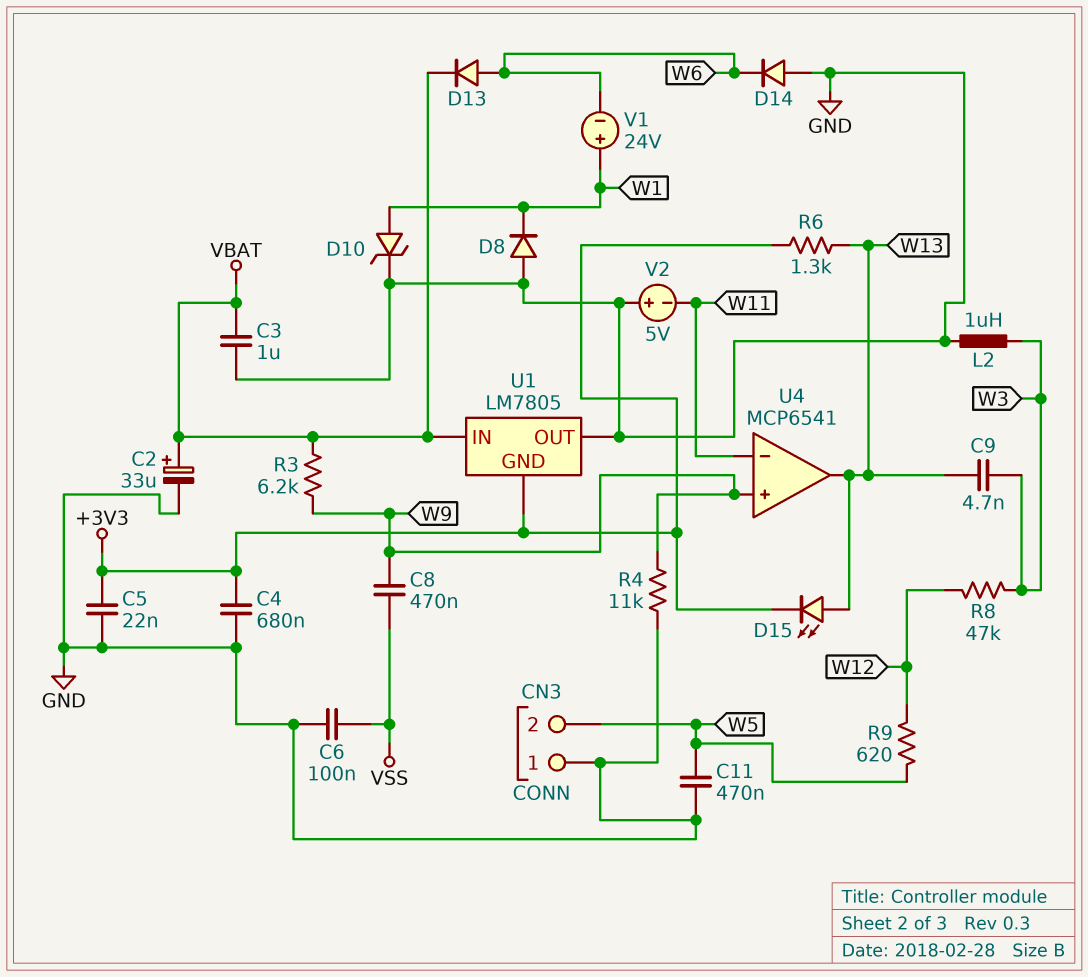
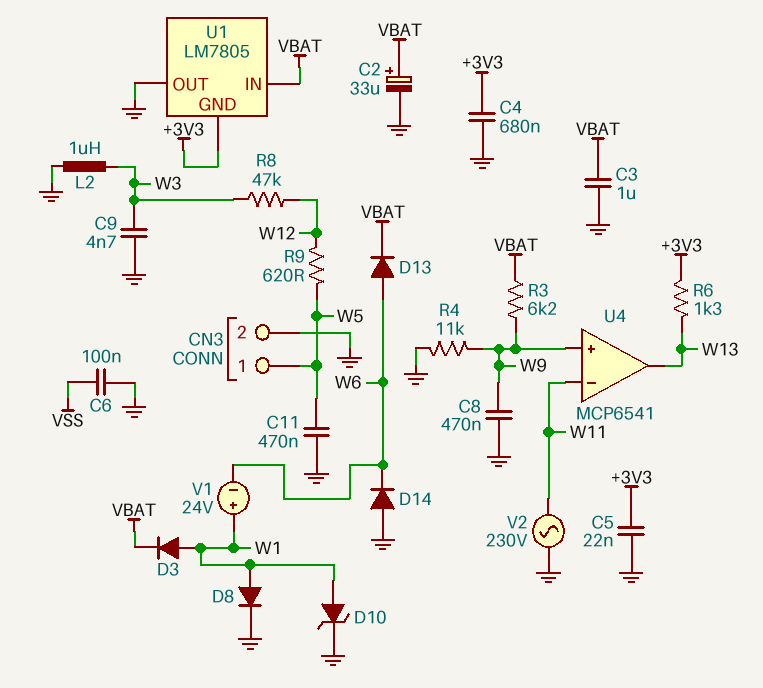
C8: 470nF (VSS, W9) -> 470nF (GND, W9)
C9: 4.7nF (W3, W13) -> 4.7nF (GND, W3)
CN3 pin 1: GND -> W5
CN3 pin 2: W5 -> GND
D3: none -> diode (A W1, K VBAT)
D8: diode (A GND, K W1) -> diode (A W1, K GND)
D15: LED (A W13, K +3V3) -> none
V2: 5V (plus GND, minus W11) -> AC 230V (GND, W11)

